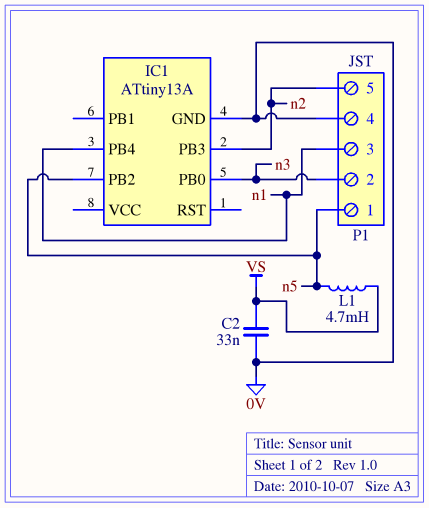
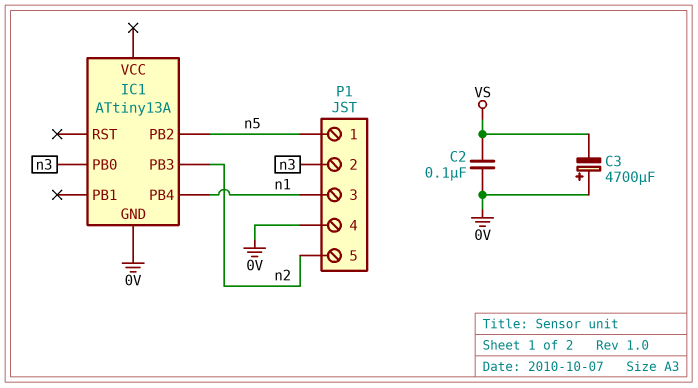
C2: 33nF (0V, VS) -> 100nF (0V, VS)
C3: none -> 4700uF (plus 0V, minus VS)
L1: 4.7mH (VS, n5) -> none

